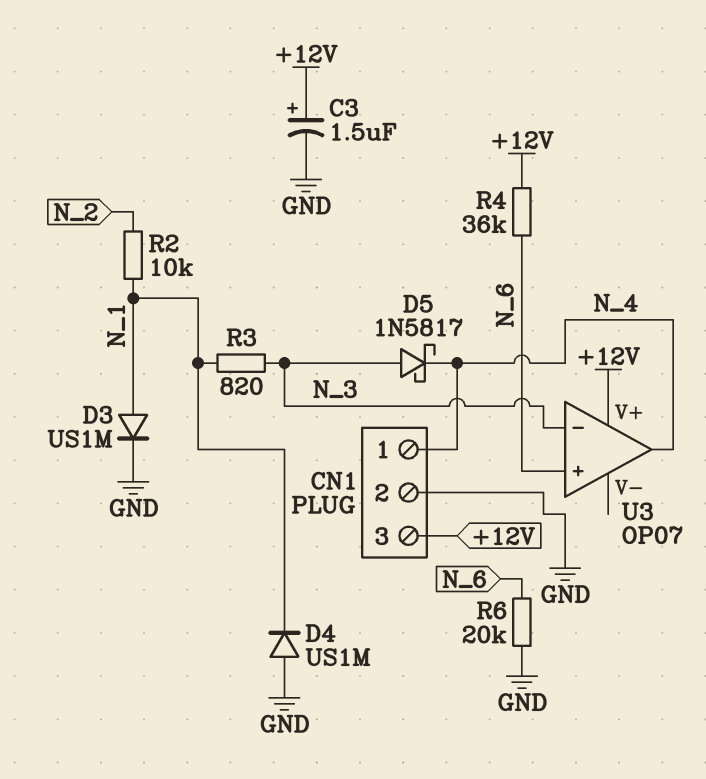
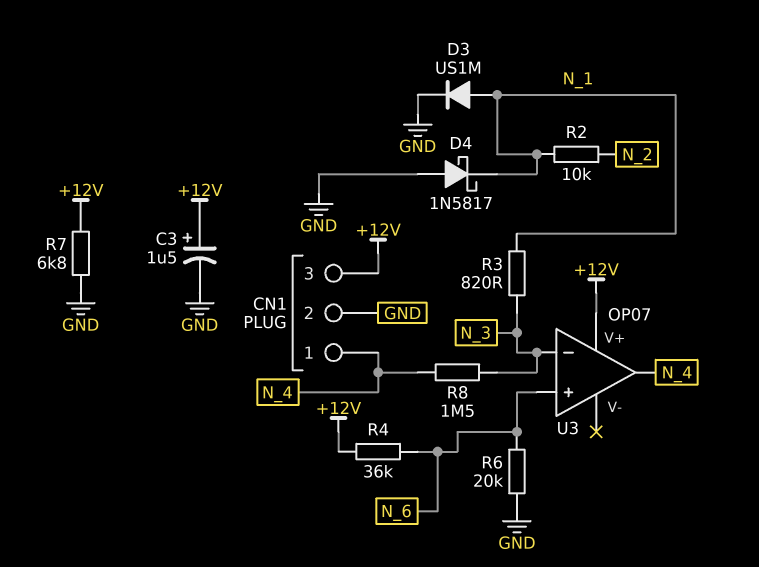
D4: diode US1M (A GND, K N_1) -> schottky 1N5817 (A GND, K N_1)
D5: schottky 1N5817 (A N_3, K N_4) -> none
R7: none -> 6.8k (+12V, GND)
R8: none -> 1.5M (N_3, N_4)

